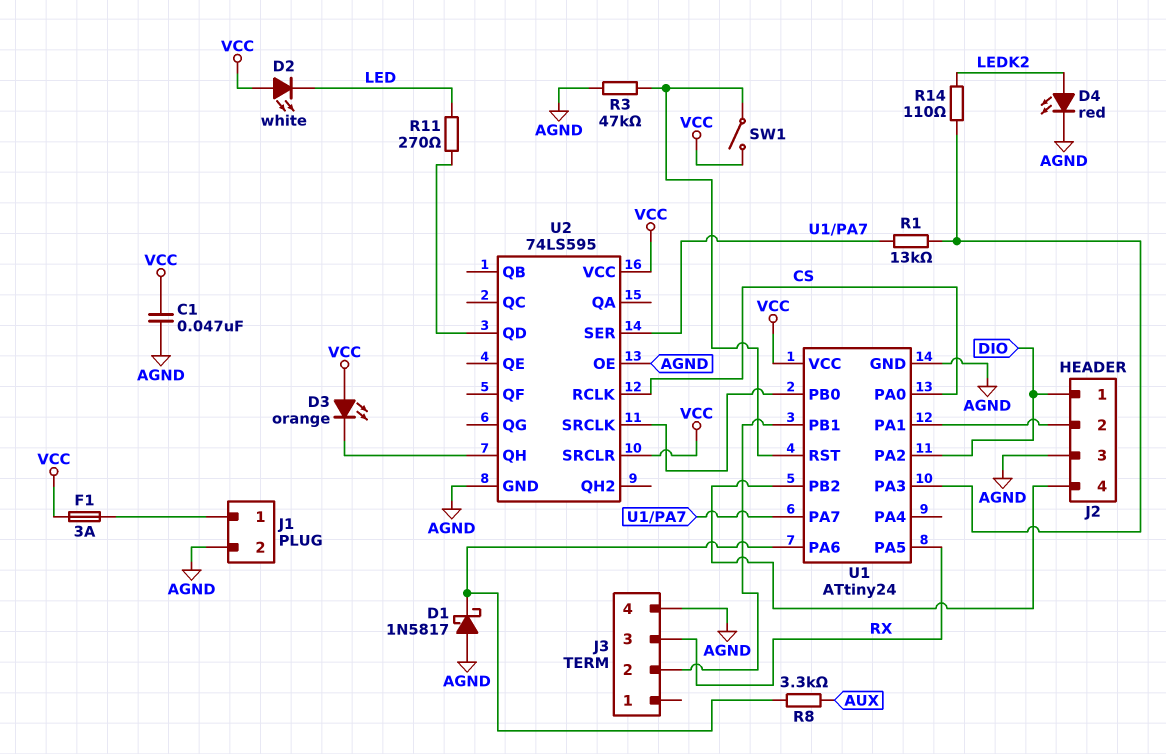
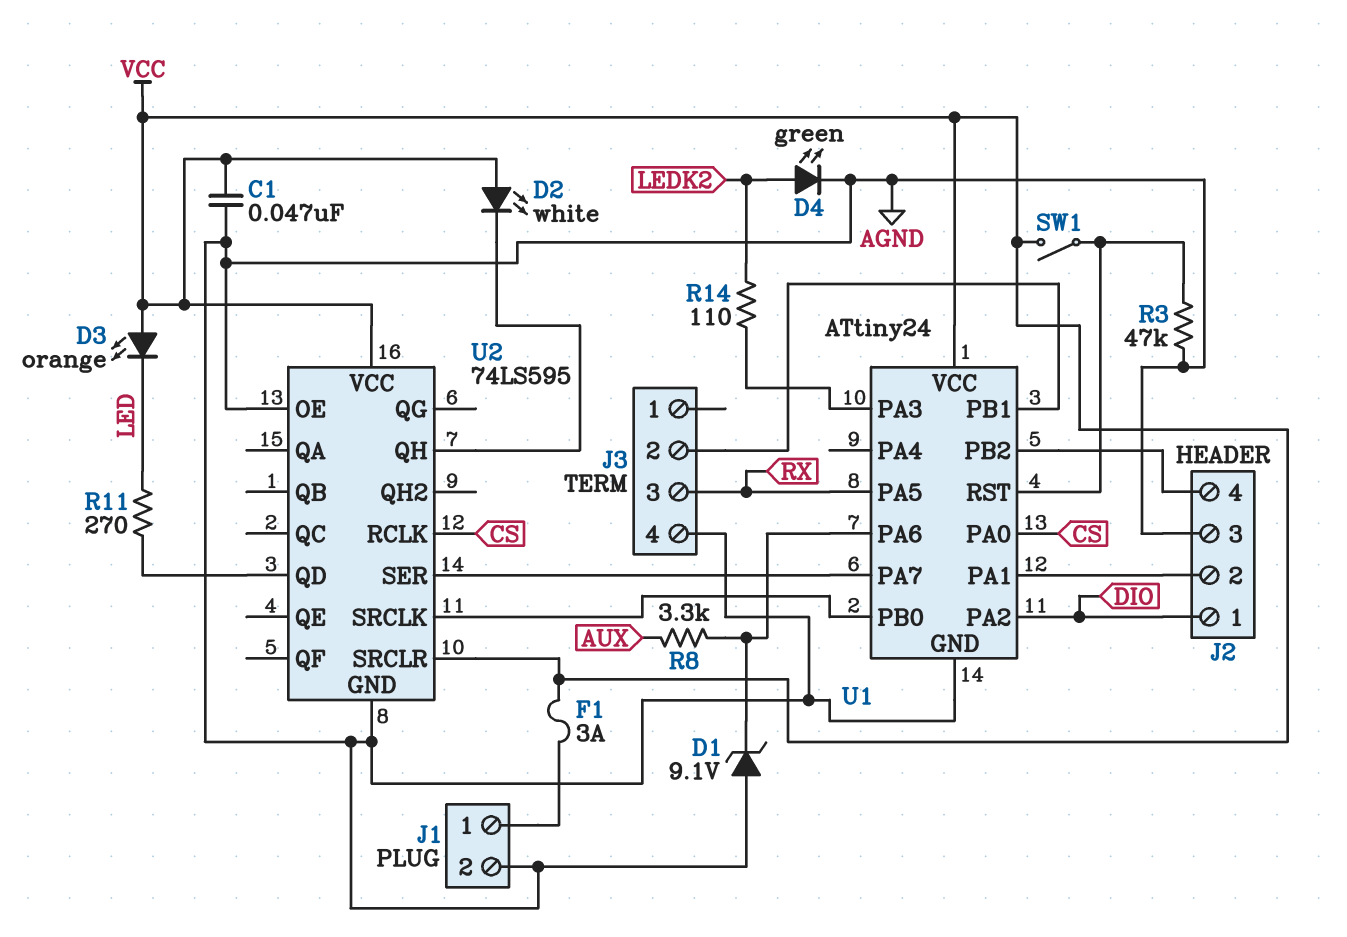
D1: schottky 1N5817 (A AGND, K U1/PA6) -> zener 9.1V (A AGND, K U1/PA6)
D2: LED white (A VCC, K LED) -> LED white (A VCC, K U2/QH)
D3: LED orange (A VCC, K U2/QH) -> LED orange (A VCC, K LED)
D4: LED red (A LEDK2, K AGND) -> LED green (A LEDK2, K AGND)
R1: 13k (U1/PA3, U1/PA7) -> none

